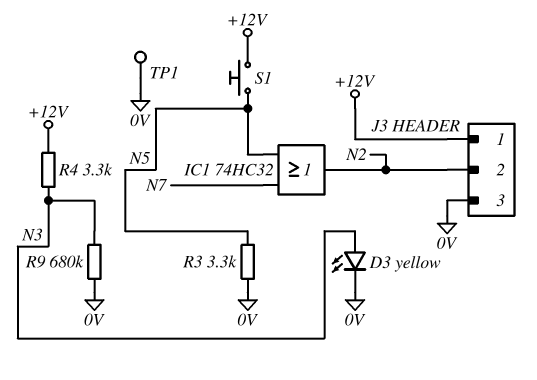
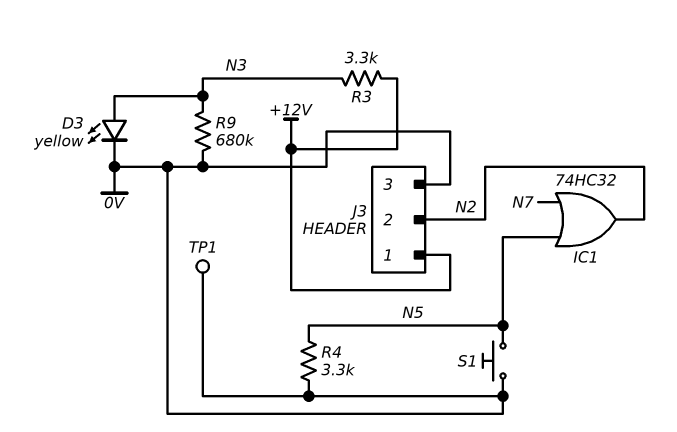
R3: 3.3k (0V, N5) -> 3.3k (+12V, N3)
R4: 3.3k (+12V, N3) -> 3.3k (0V, N5)
S1: button (+12V, N5) -> button (0V, N5)

